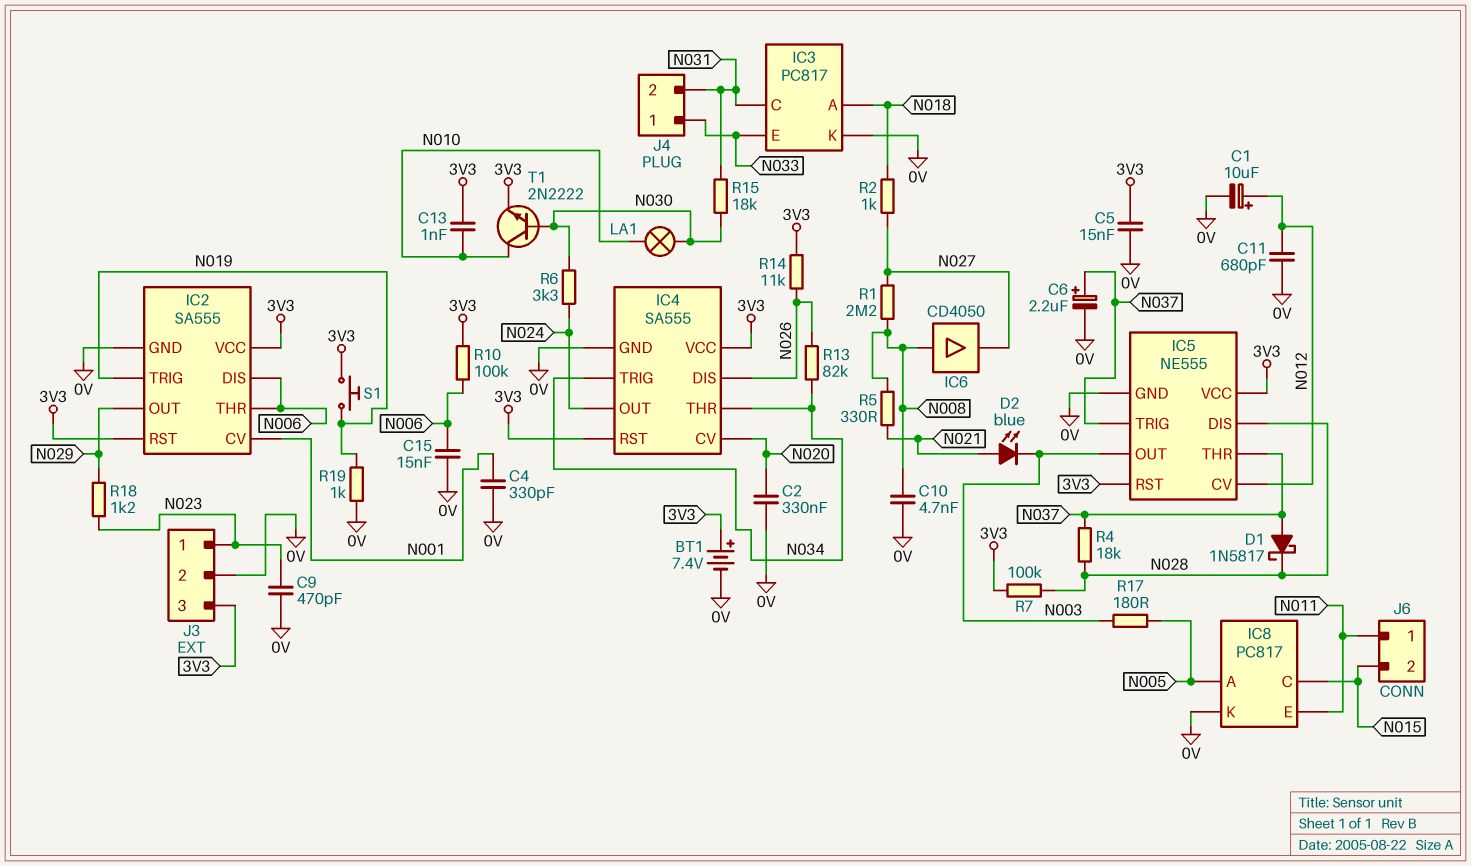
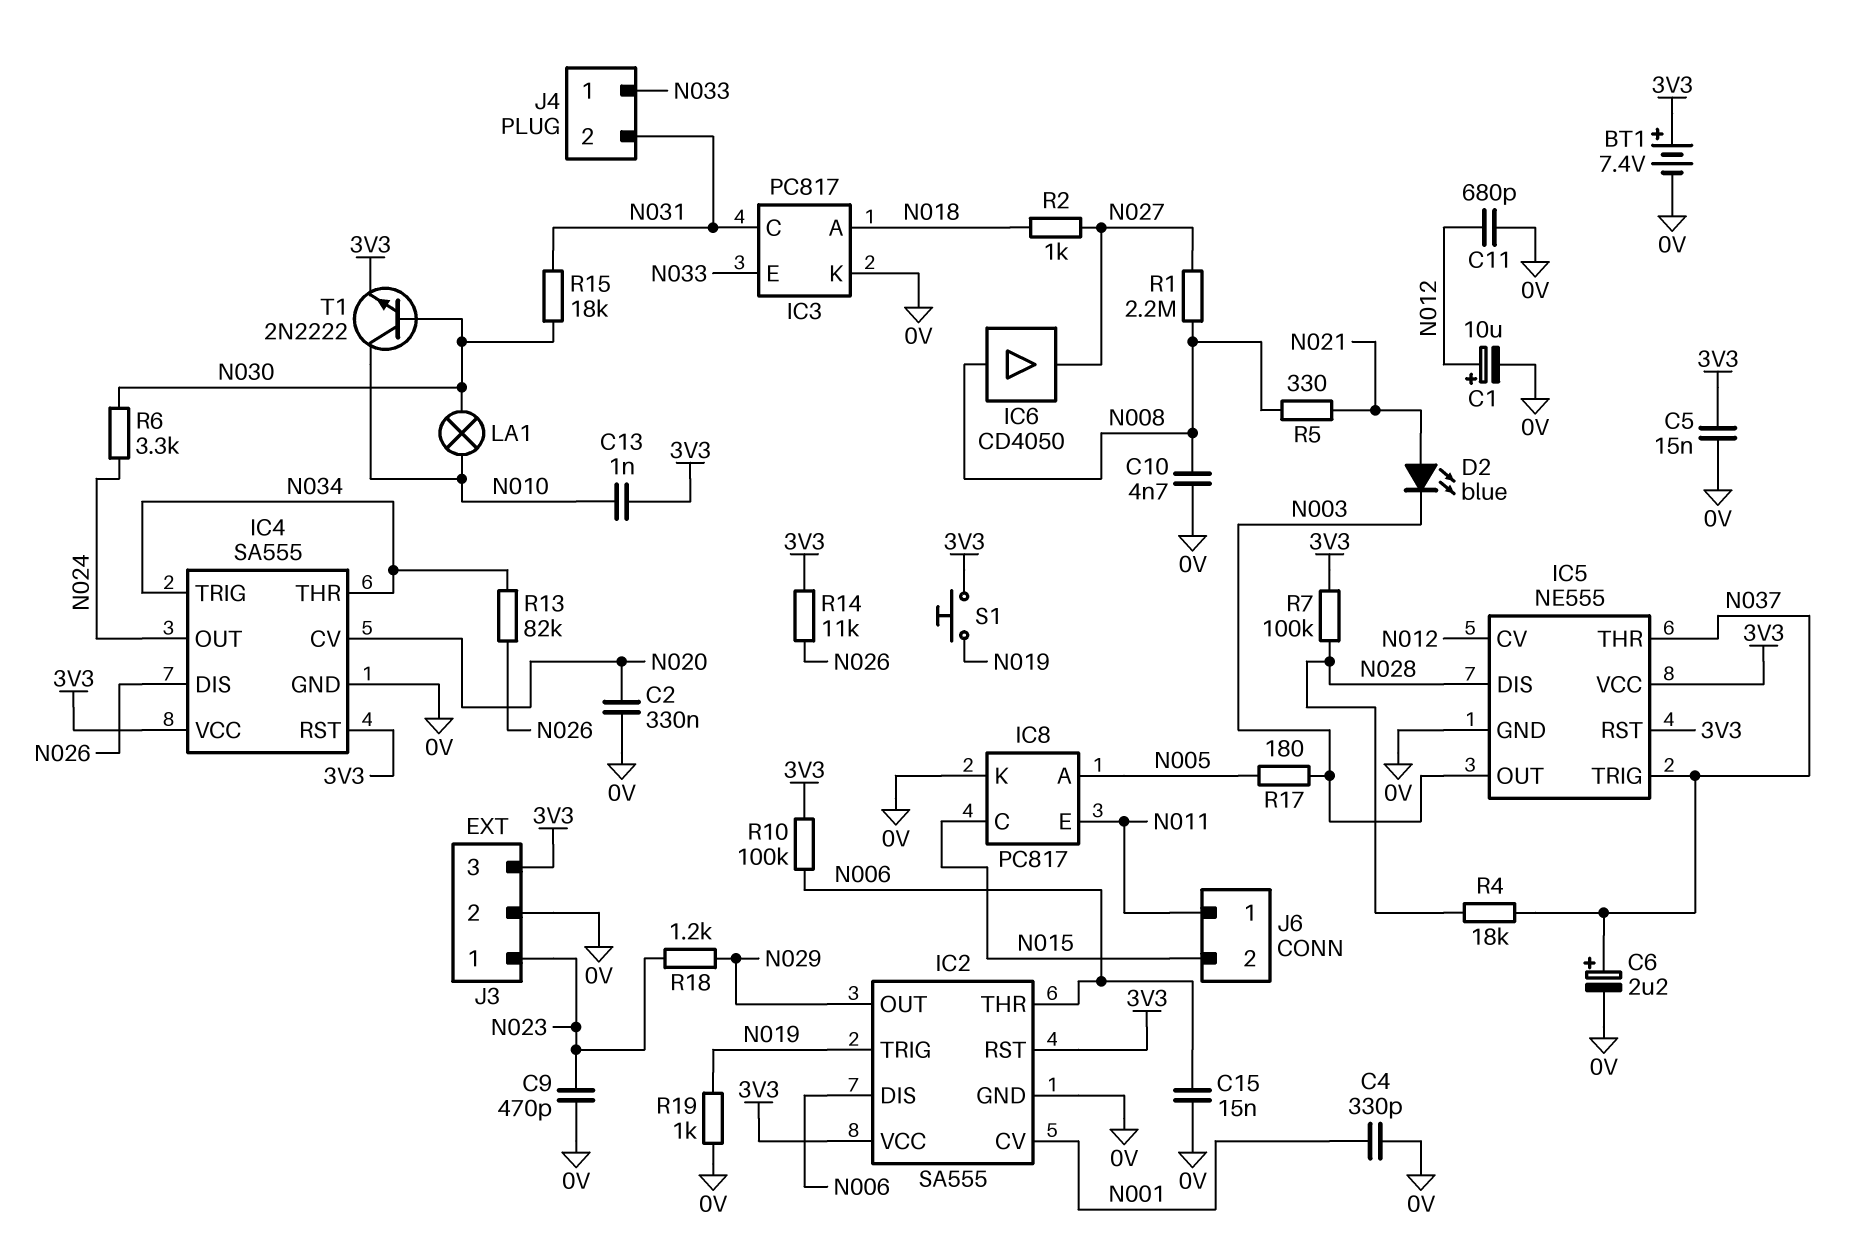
D1: schottky 1N5817 (A N037, K N028) -> none

